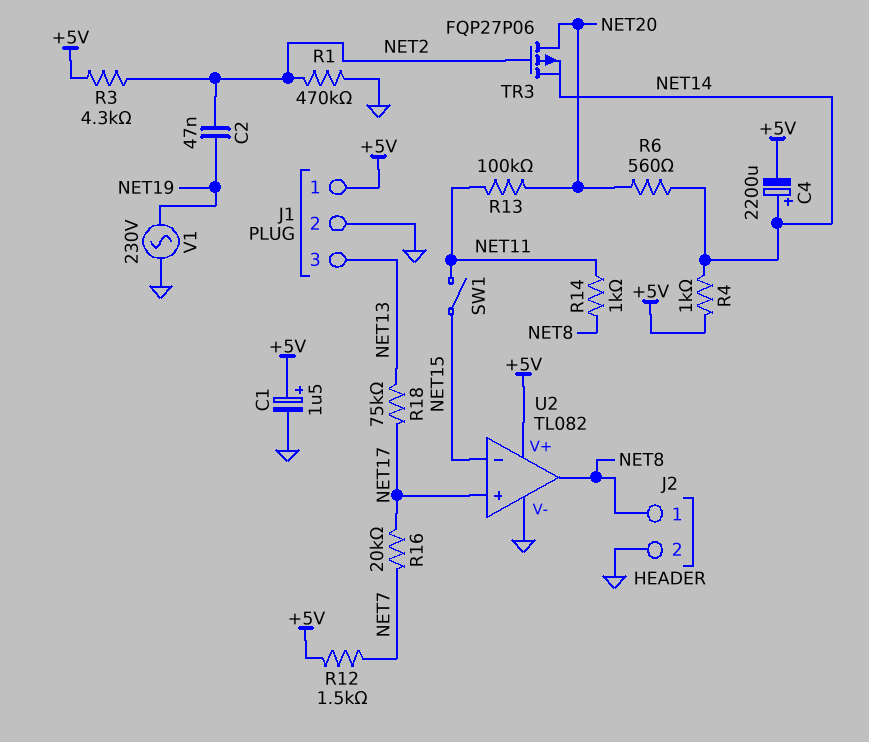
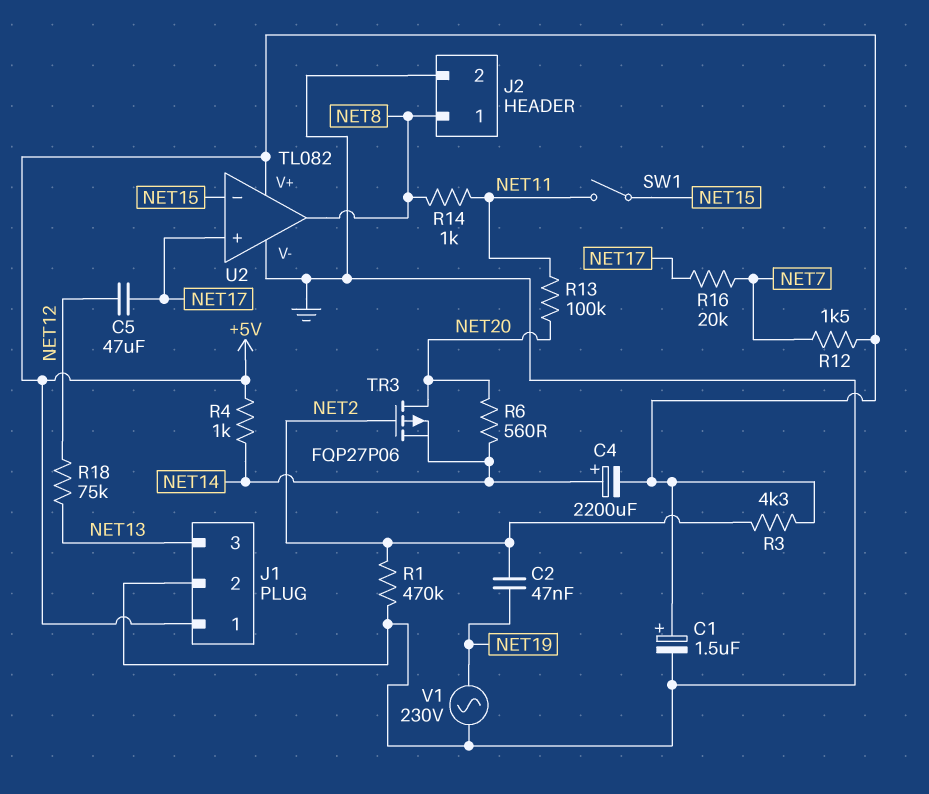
C5: none -> 47uF (NET12, NET17)
R18: 75k (NET13, NET17) -> 75k (NET12, NET13)

